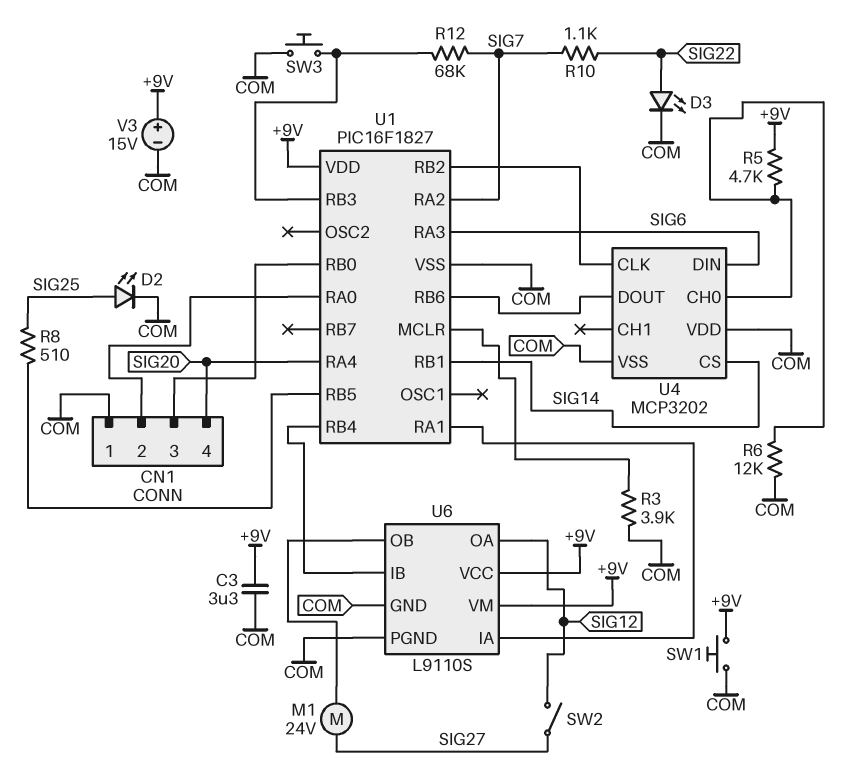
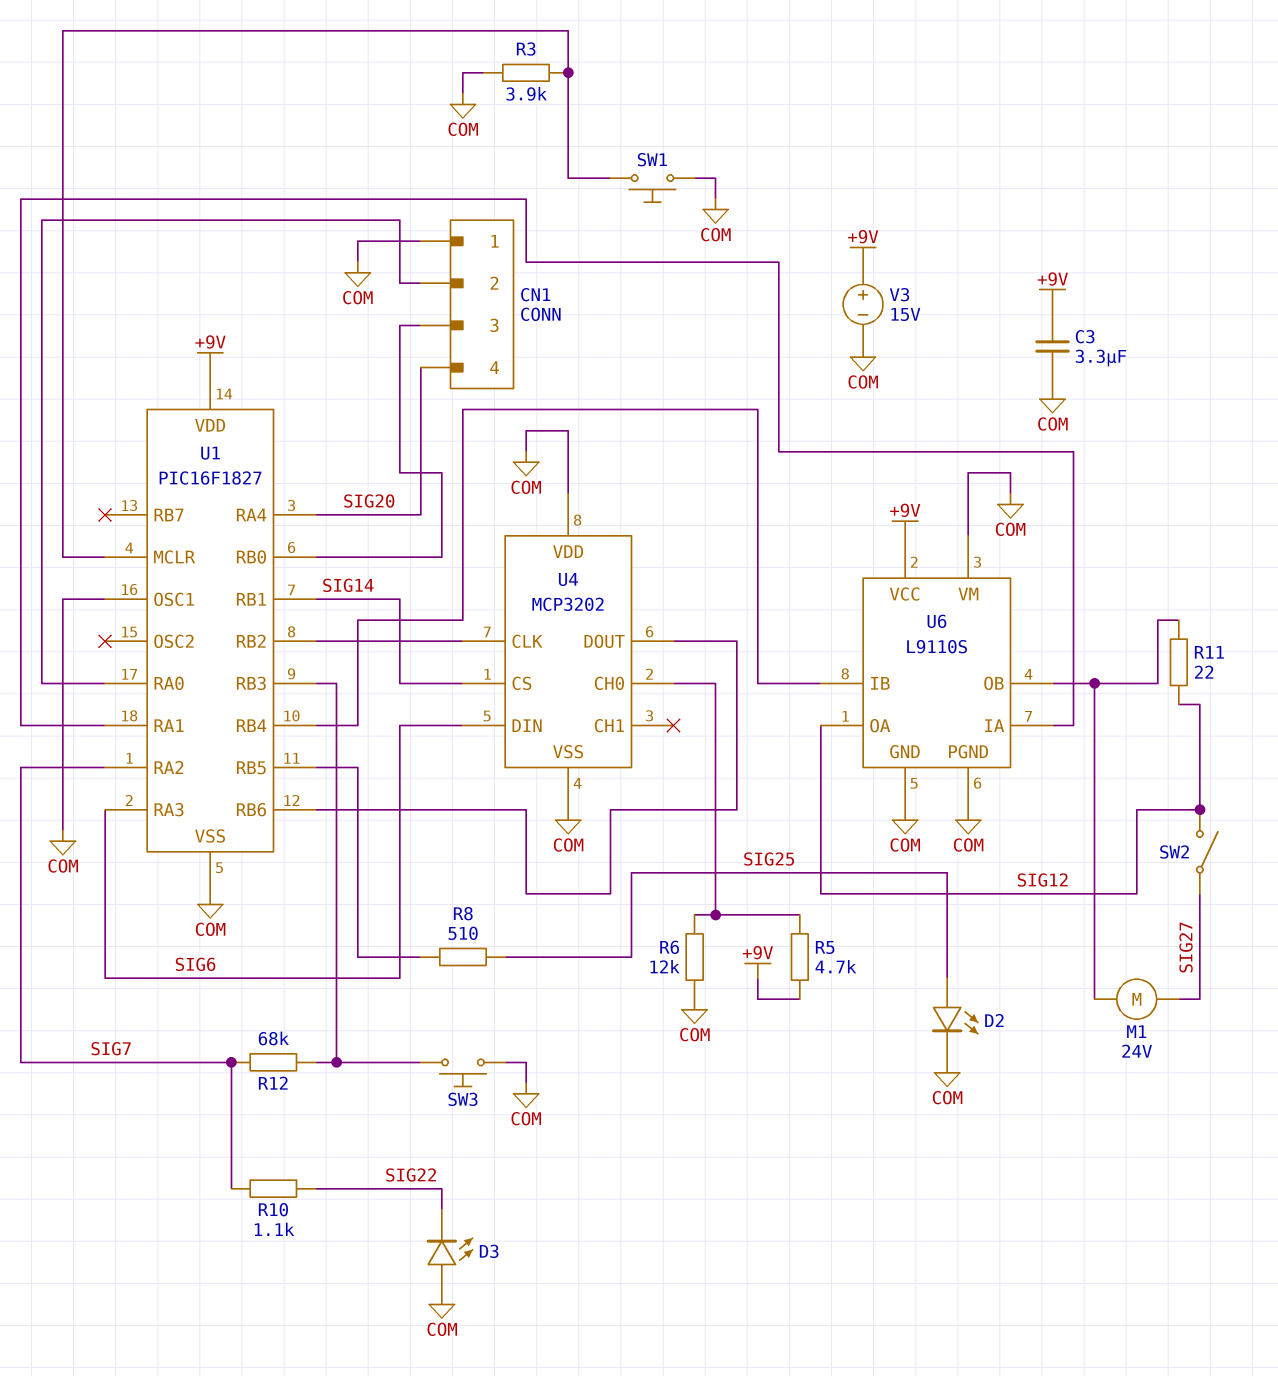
D3: LED (A SIG22, K COM) -> LED (A COM, K SIG22)
R11: none -> 22 (SIG12, U6/OB)
SW1: button (+9V, COM) -> button (COM, U1/MCLR)
U1 pin OSC1: none -> COM
U6 pin VM: +9V -> COM

